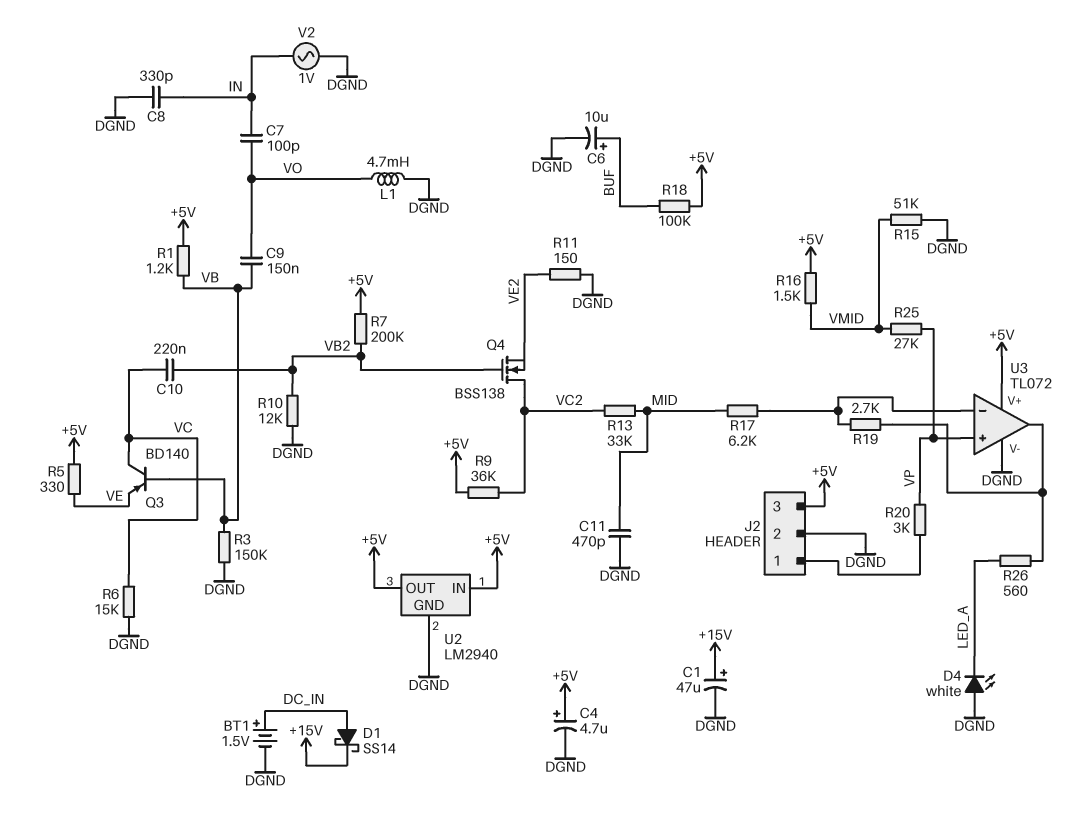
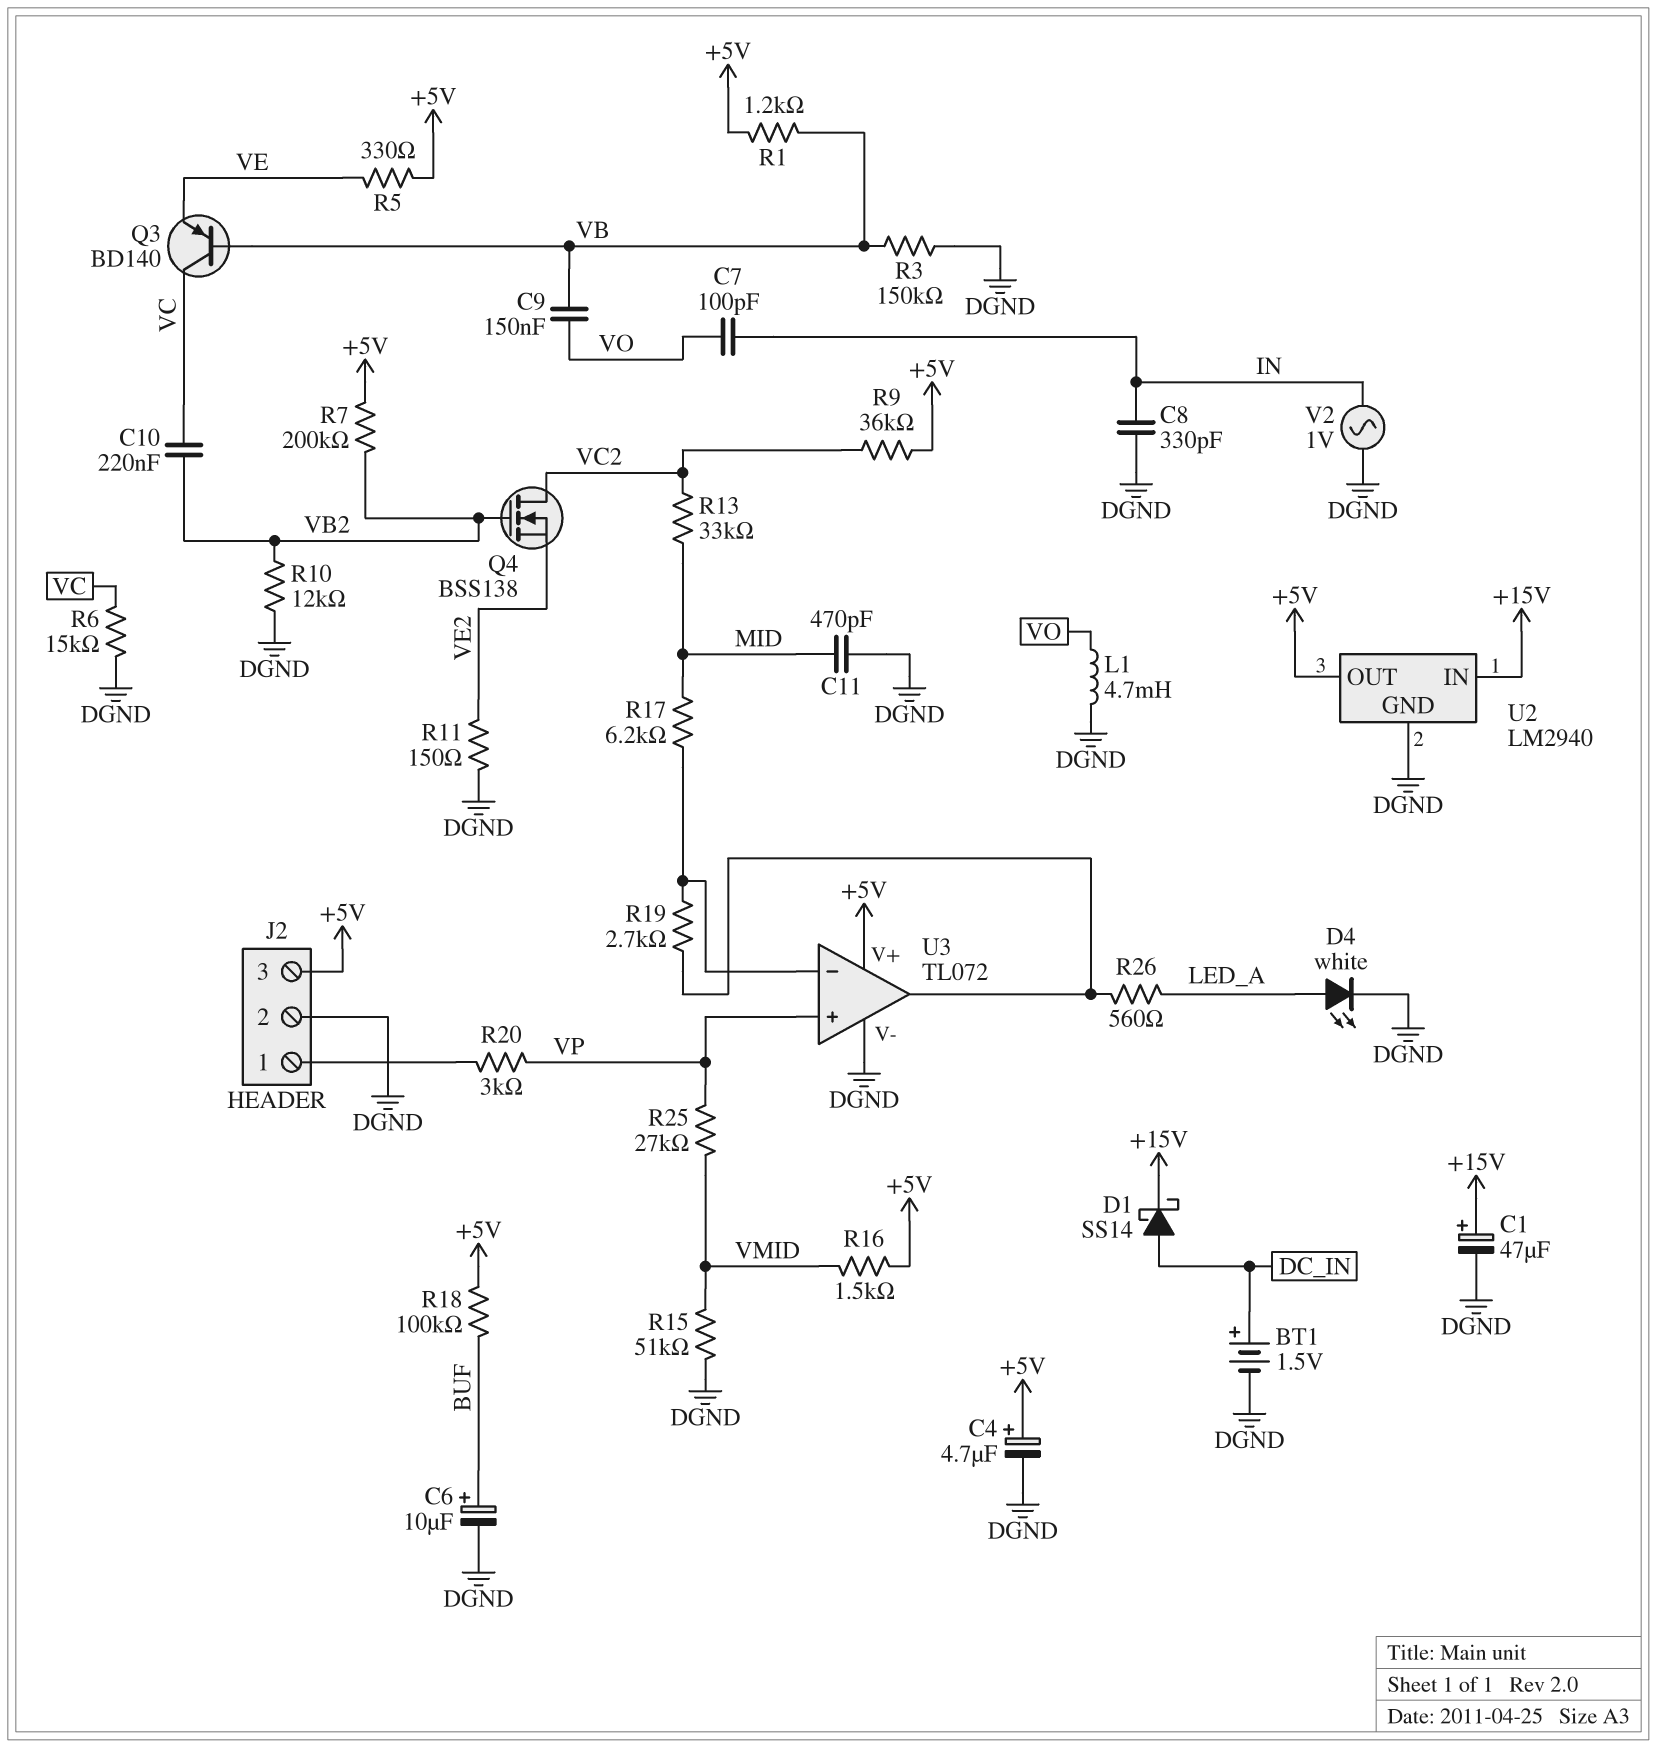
D4: LED white (A DGND, K LED_A) -> LED white (A LED_A, K DGND)
U2 pin IN: +5V -> +15V

